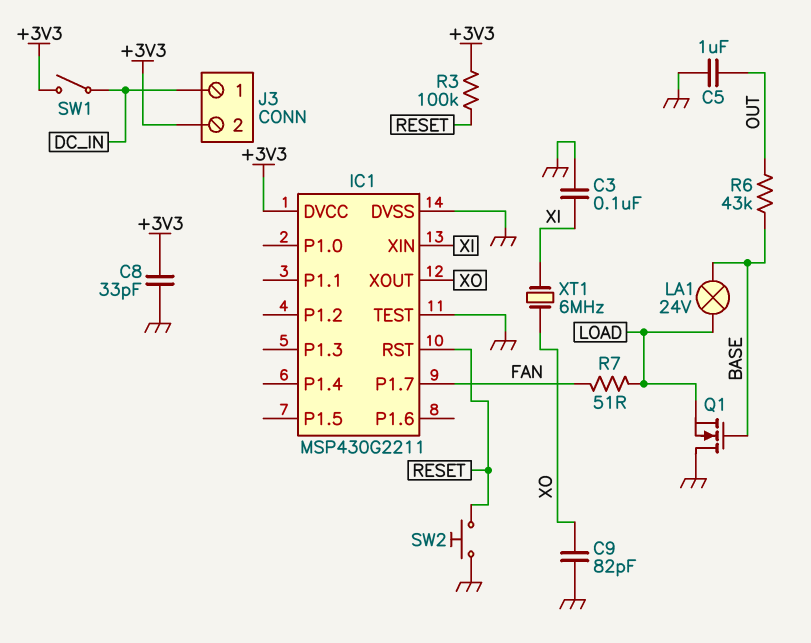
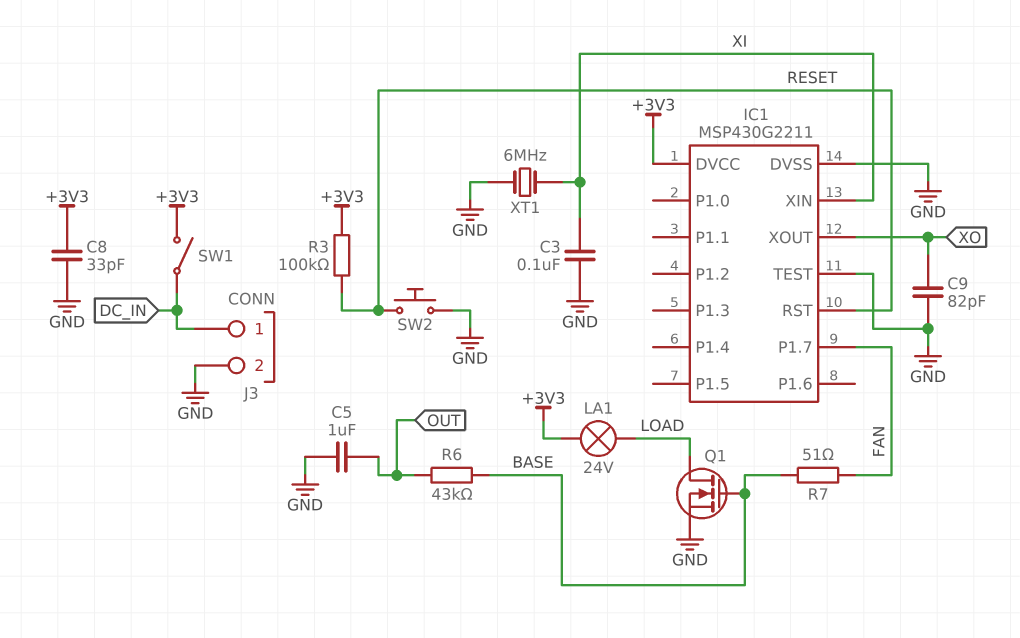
J3 pin 2: +3V3 -> GND
LA1: lamp 24V (BASE, LOAD) -> lamp 24V (+3V3, LOAD)
Q1: NMOS (G BASE, D GND, S LOAD) -> NMOS (G BASE, D LOAD, S GND)
R7: 51 (FAN, LOAD) -> 51 (BASE, FAN)
XT1: 6MHz (XI, XO) -> 6MHz (GND, XI)

